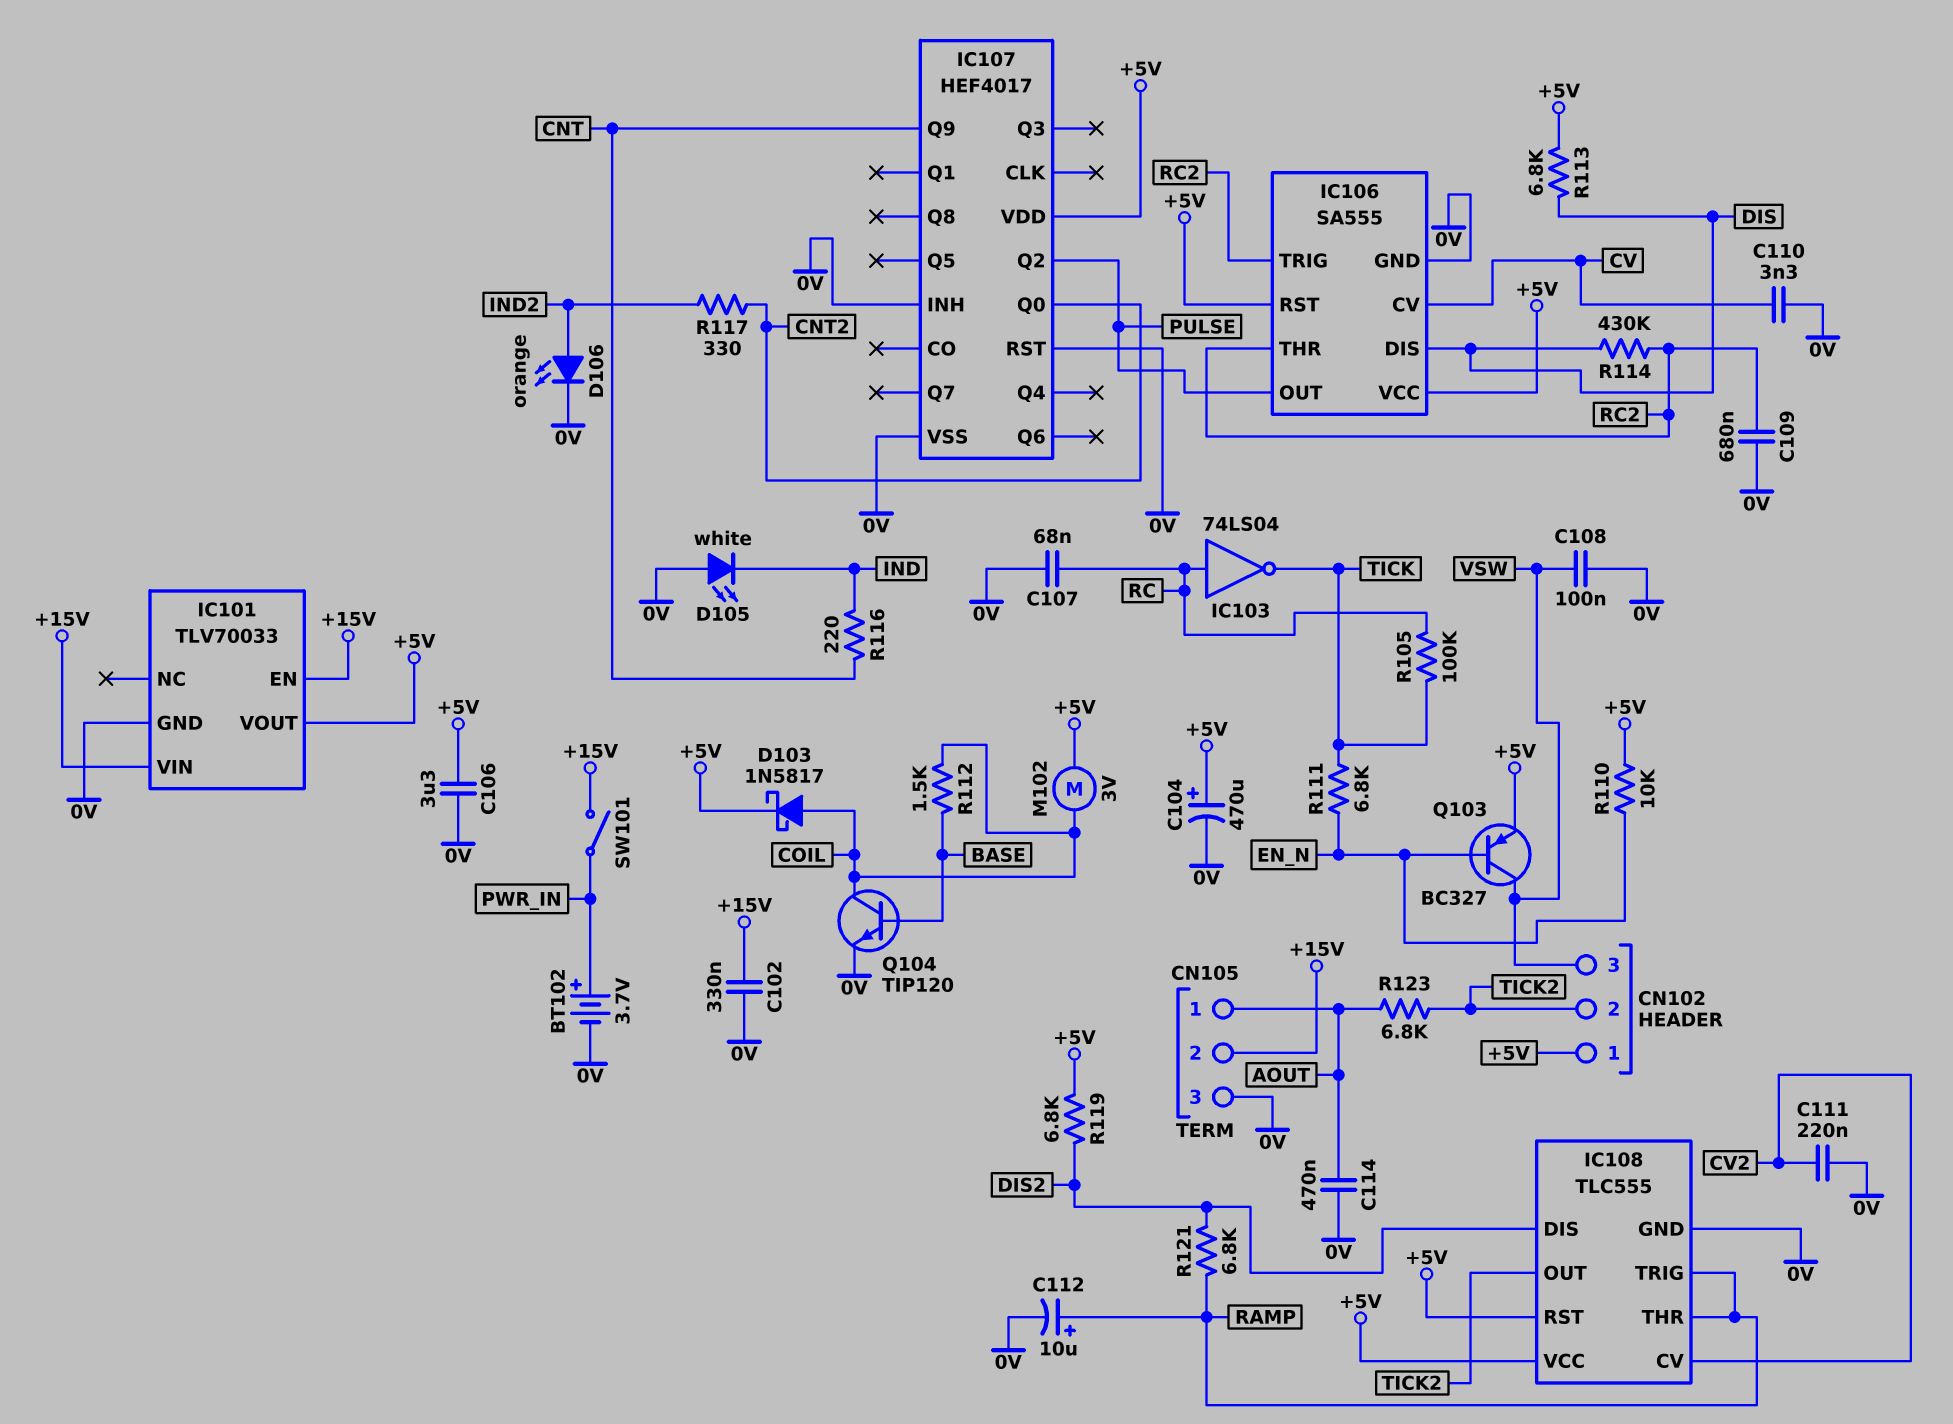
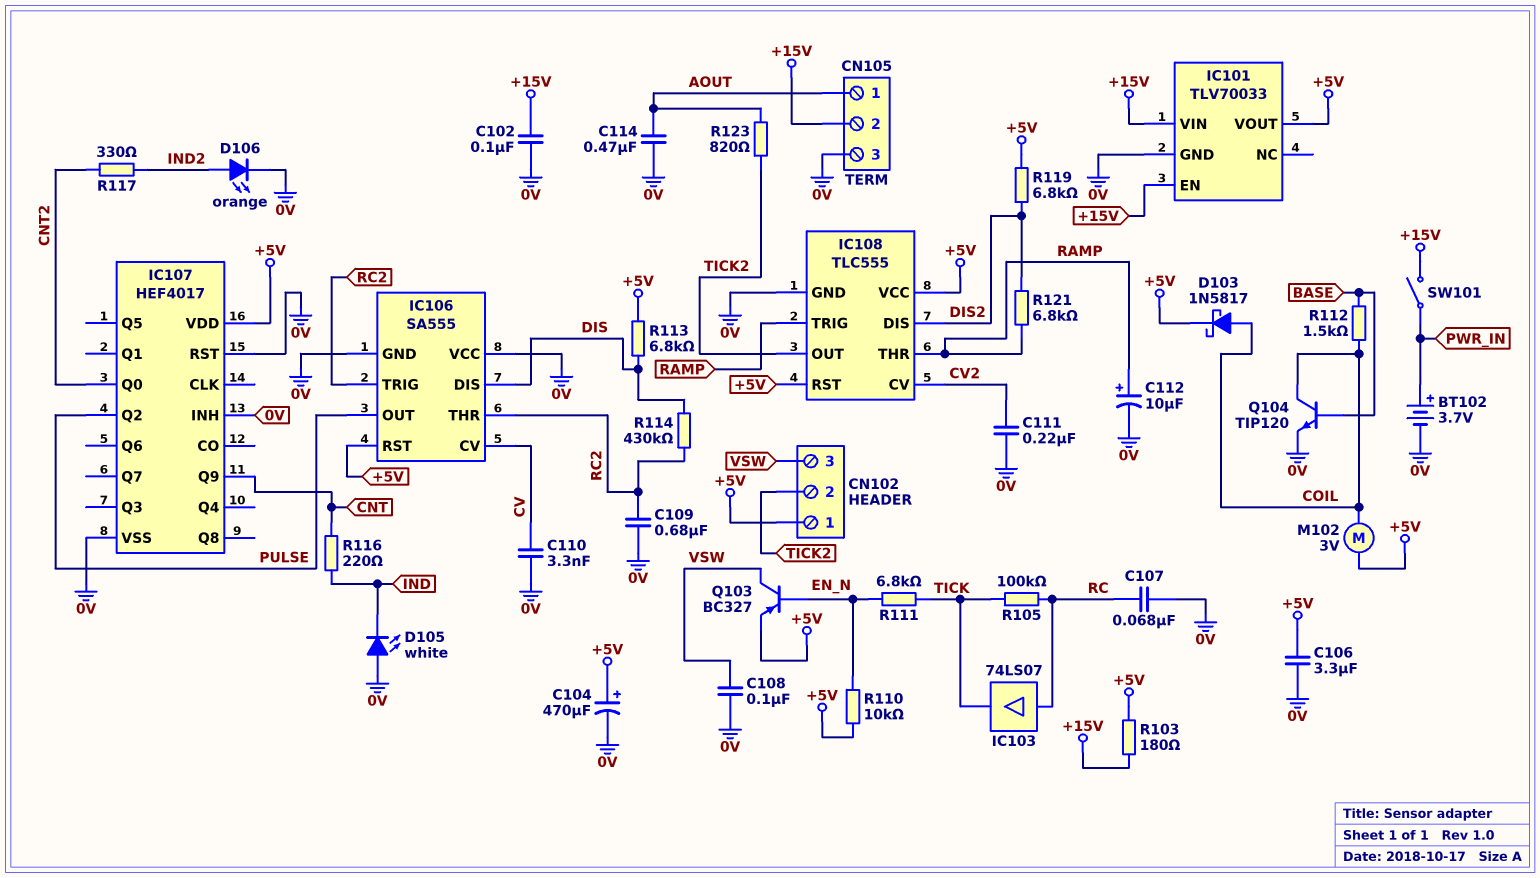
C102: 330nF (+15V, 0V) -> 100nF (+15V, 0V)
IC103: NOT 74LS04 (in RC, out TICK) -> buffer 74LS07 (in RC, out TICK)
IC106 pin VCC: +5V -> 0V
R103: none -> 180 (+5V, +15V)
R123: 6.8k (AOUT, TICK2) -> 820 (AOUT, TICK2)

